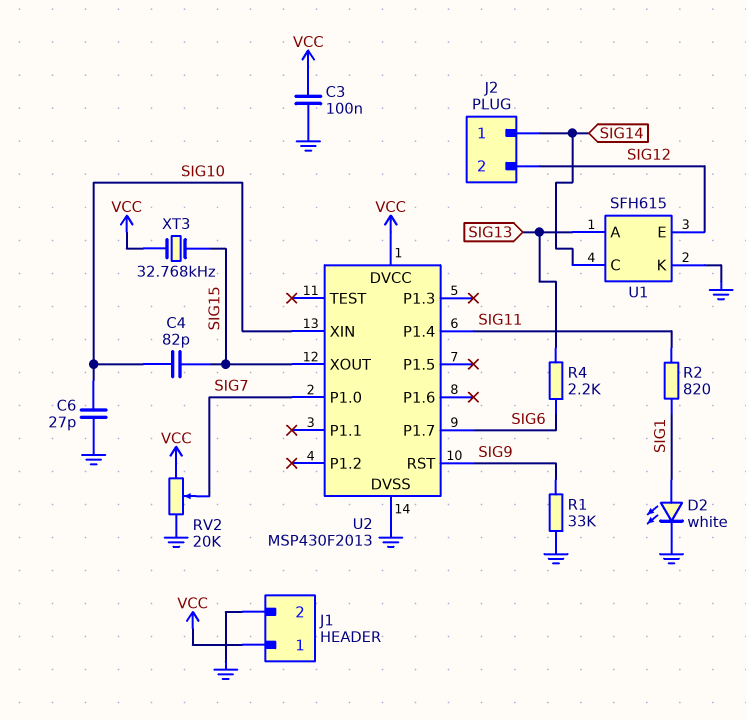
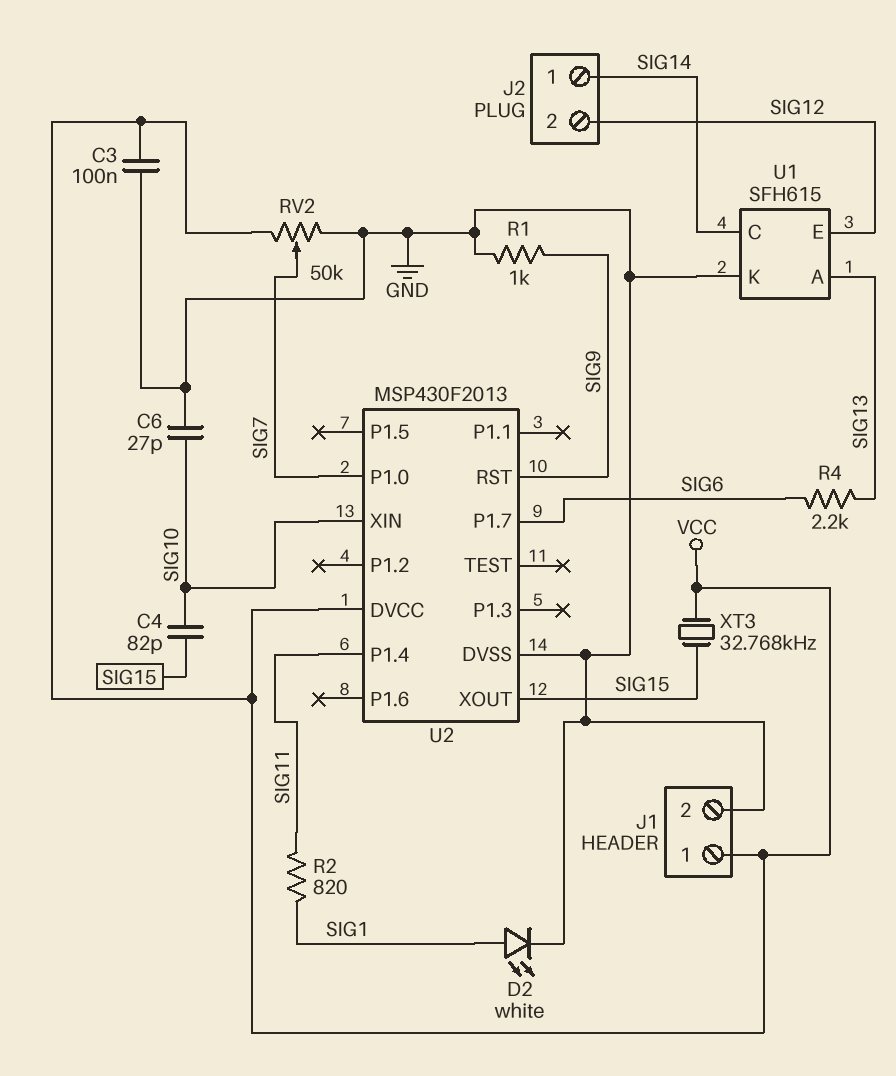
R1: 33k (GND, SIG9) -> 1k (GND, SIG9)
RV2: 20k (GND, VCC, wiper SIG7) -> 50k (GND, VCC, wiper SIG7)

